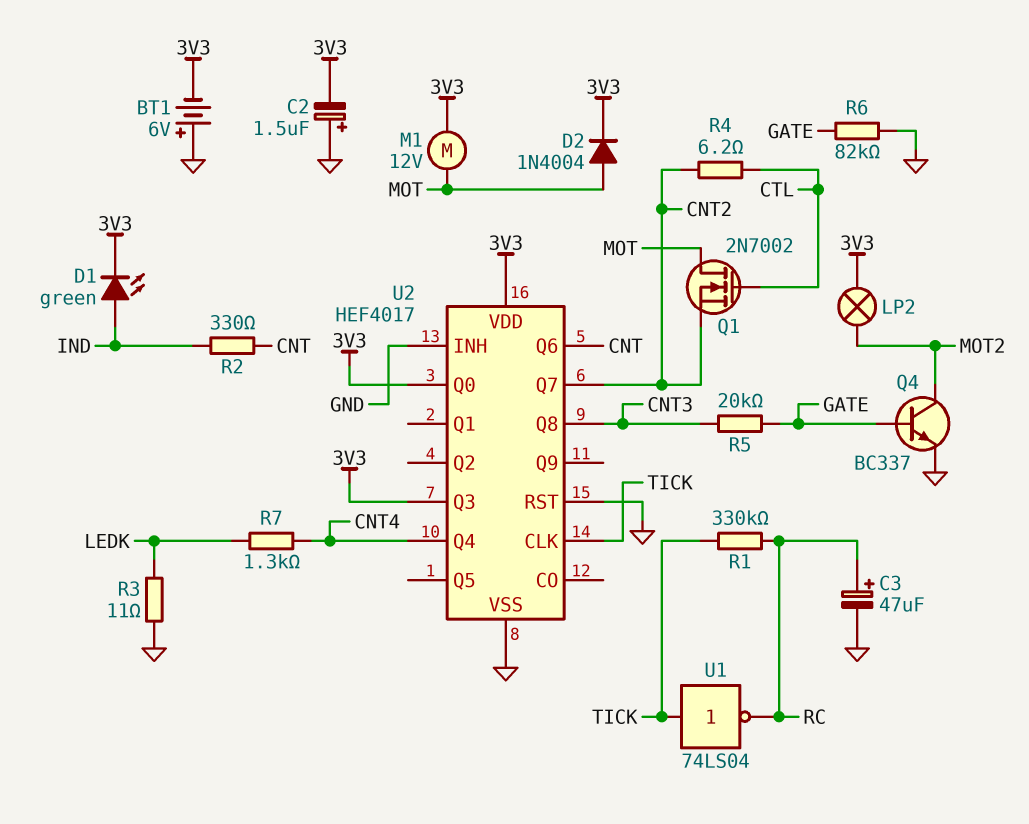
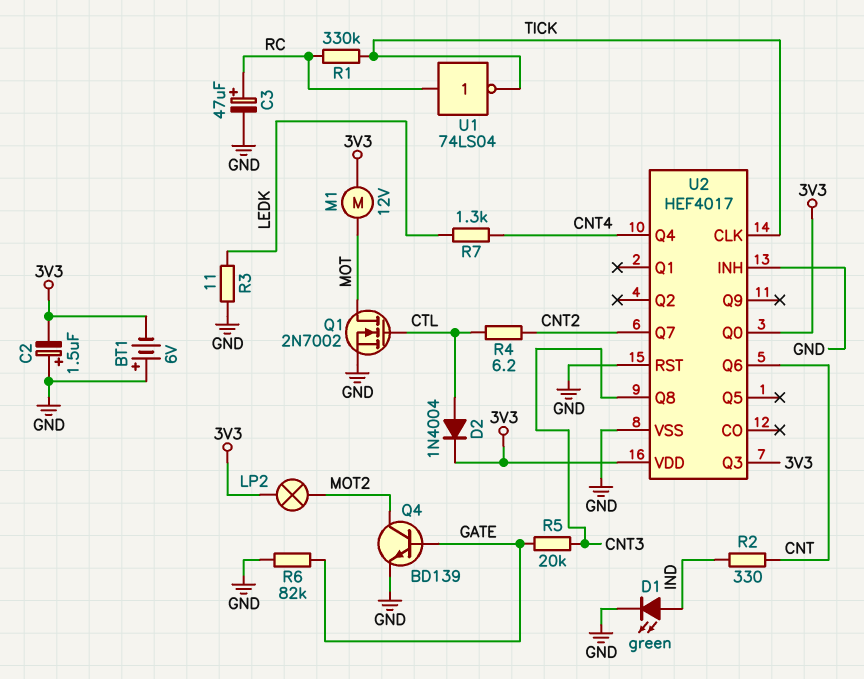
D1: LED green (A IND, K 3V3) -> LED green (A IND, K GND)
D2: diode 1N4004 (A MOT, K 3V3) -> diode 1N4004 (A CTL, K 3V3)
Q1: NMOS 2N7002 (G CTL, D MOT, S CNT2) -> NMOS 2N7002 (G CTL, D MOT, S GND)
Q4: NPN BC337 (B GATE, C MOT2, E GND) -> NPN BD139 (B GATE, C MOT2, E GND)
U1: NOT 74LS04 (in TICK, out RC) -> NOT 74LS04 (in RC, out TICK)

